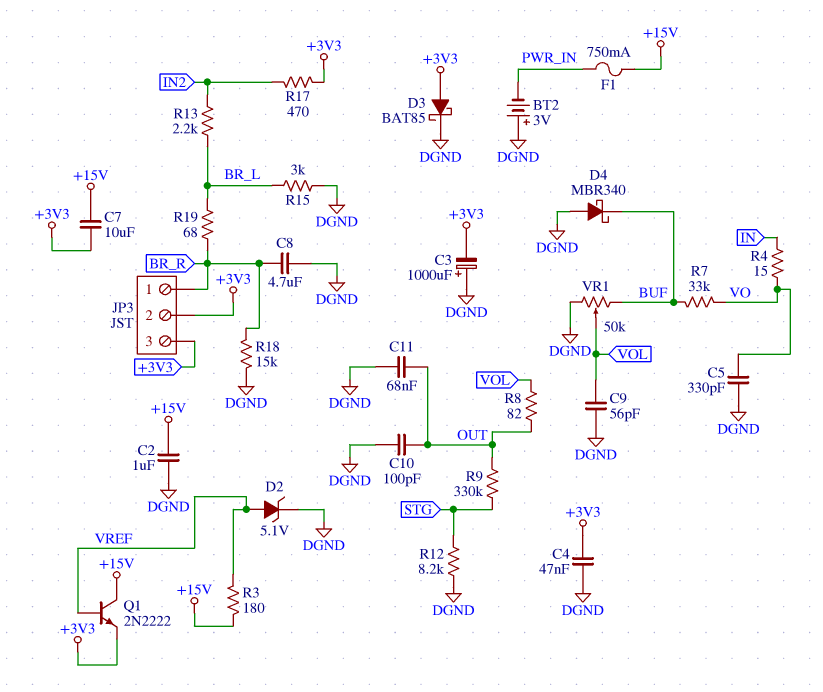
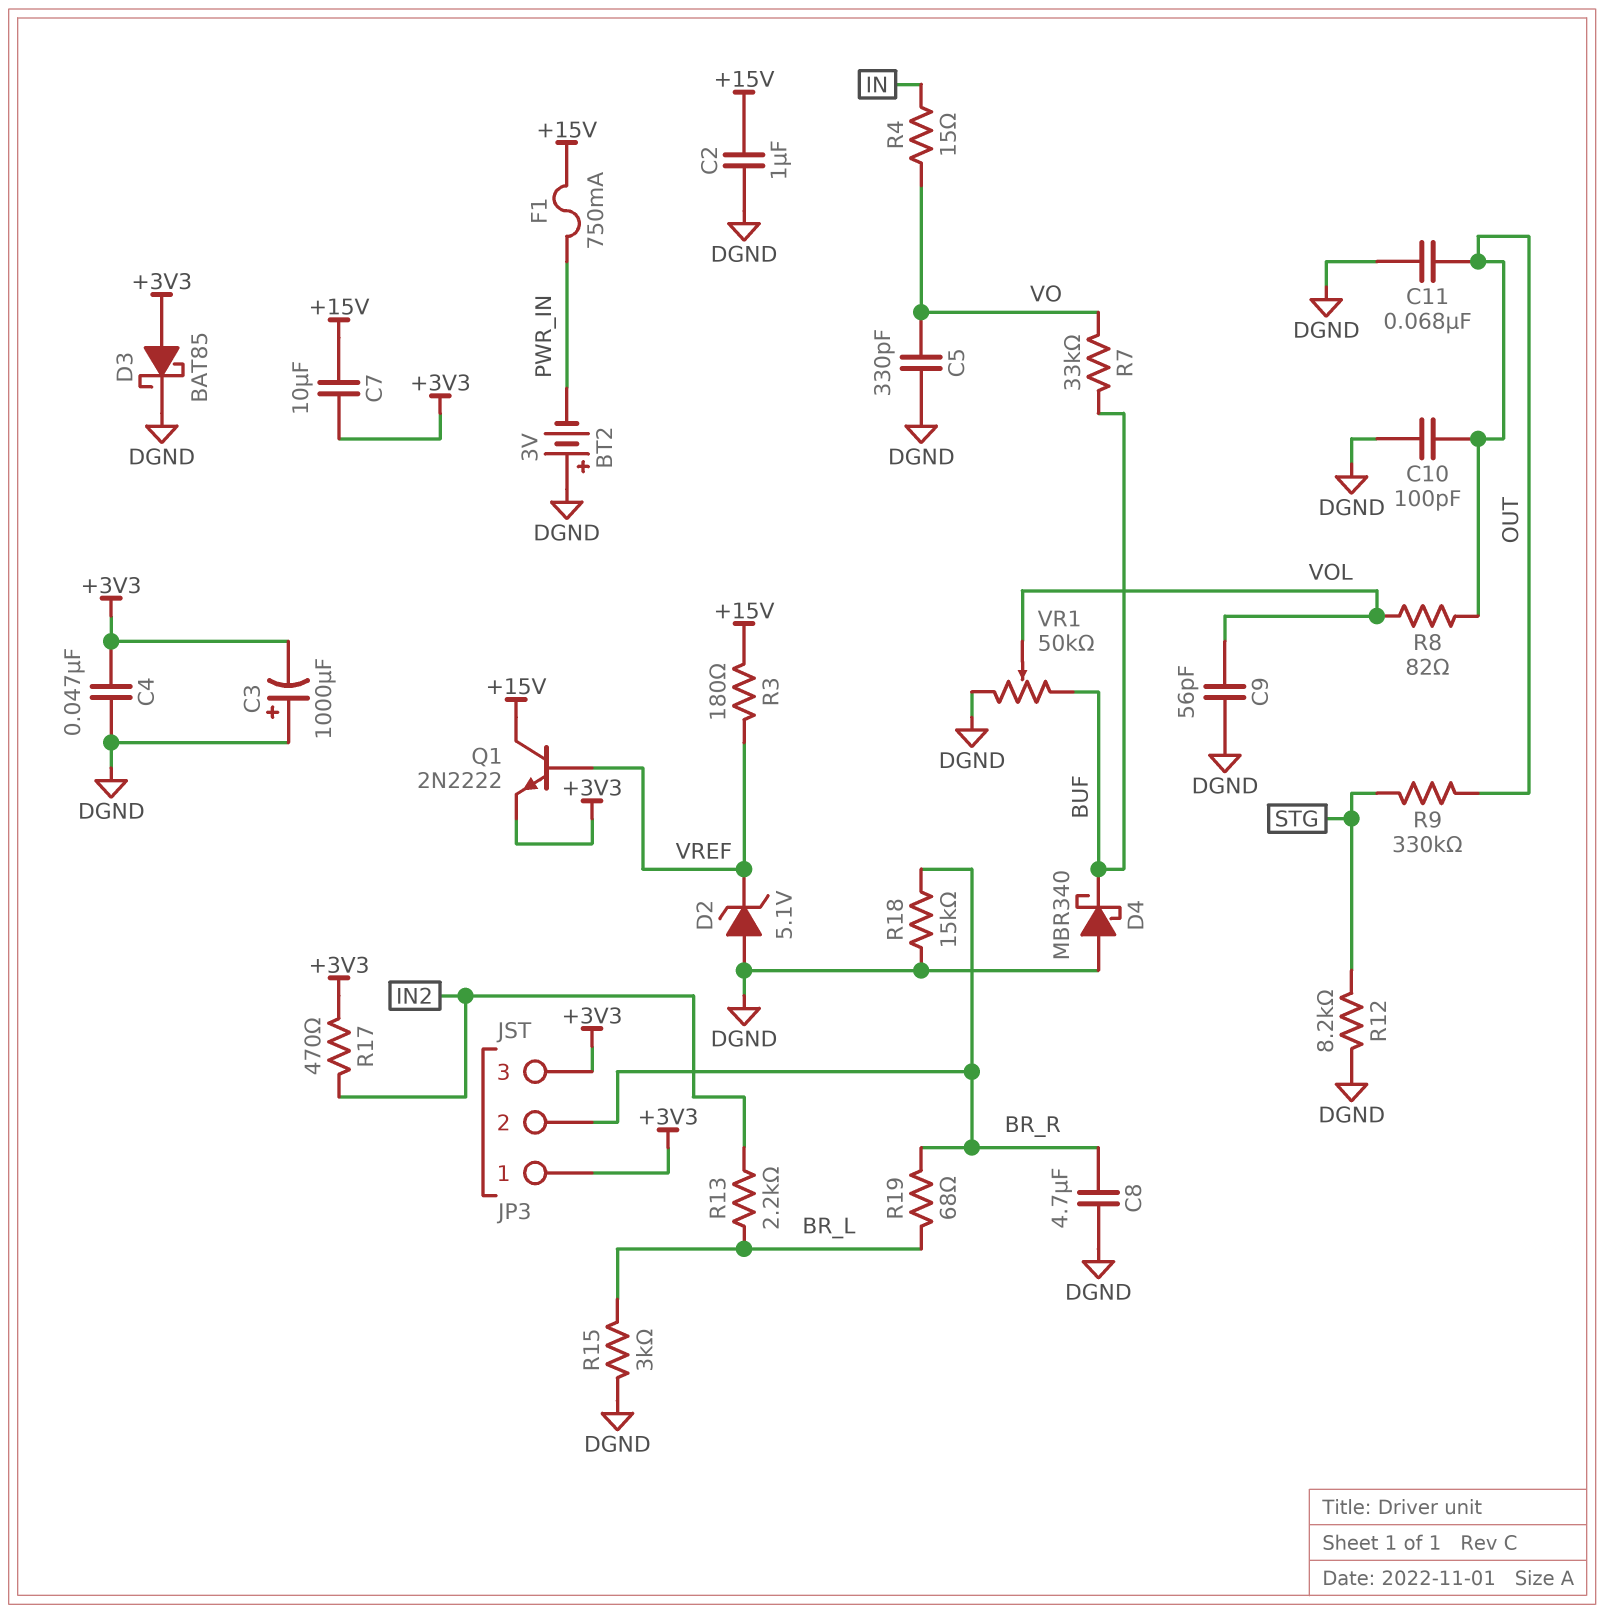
D2: zener 5.1V (A VREF, K DGND) -> zener 5.1V (A DGND, K VREF)
JP3 pin 1: BR_R -> +3V3
JP3 pin 2: +3V3 -> BR_R

